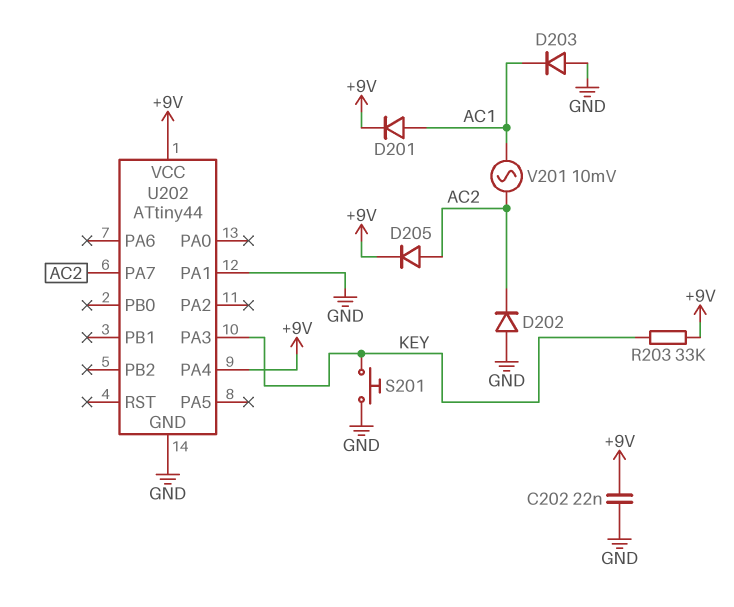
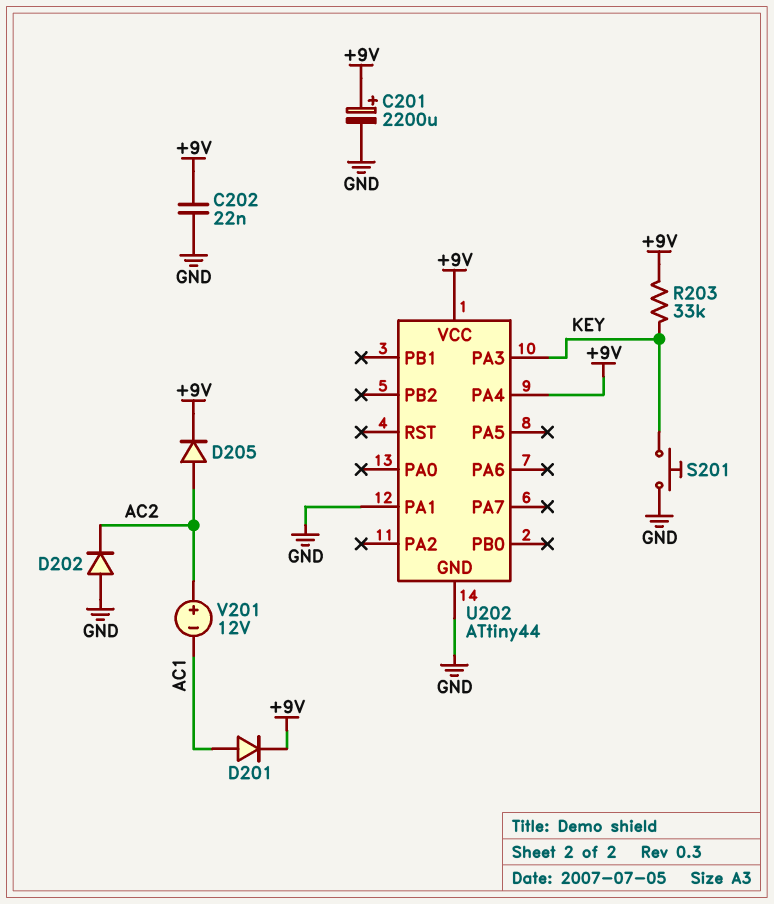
C201: none -> 2200uF (plus +9V, minus GND)
D203: diode (A GND, K AC1) -> none
U202 pin PA7: AC2 -> none
V201: AC 10mV (AC1, AC2) -> 12V (plus AC2, minus AC1)

